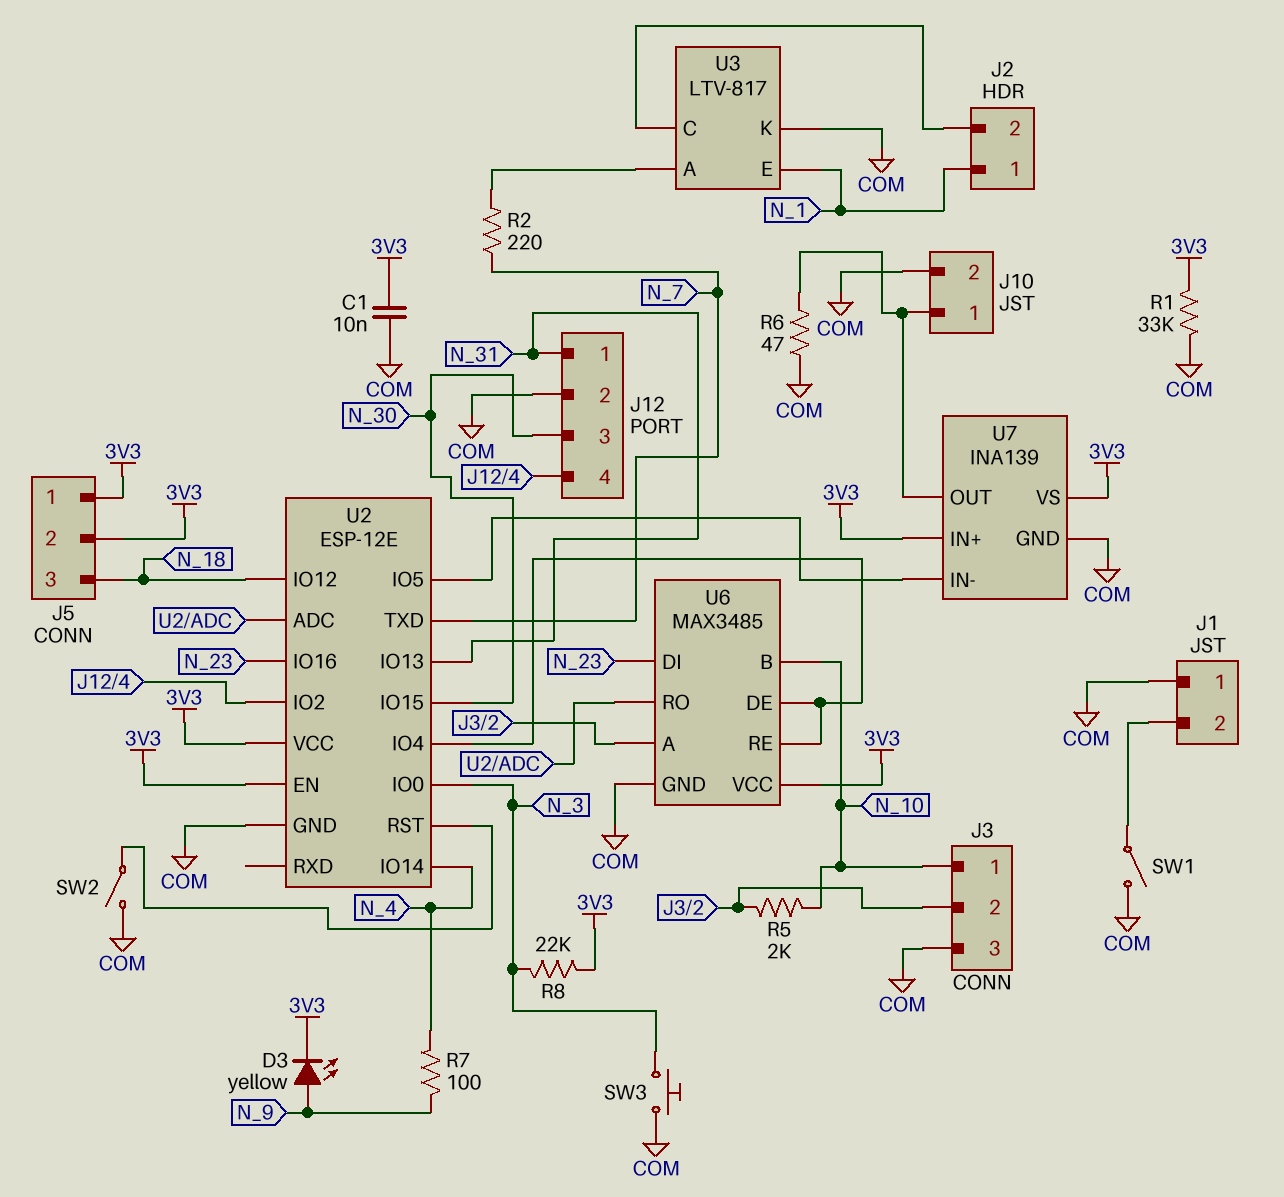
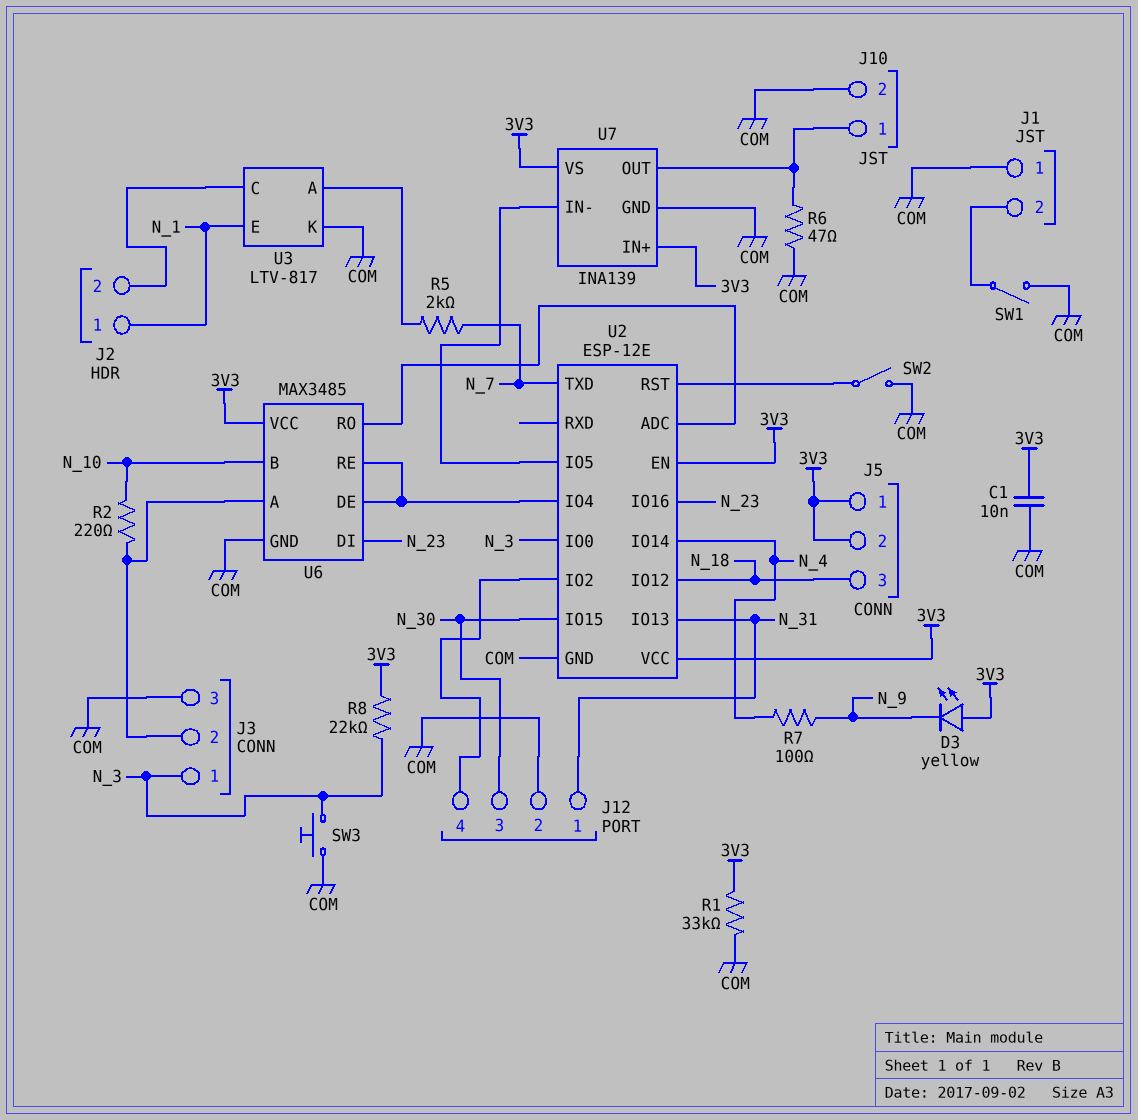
D3: LED yellow (A N_9, K 3V3) -> LED yellow (A 3V3, K N_9)
J3 pin 1: N_10 -> N_3
R2: 220 (N_7, U3/A) -> 220 (J3/2, N_10)
R5: 2k (J3/2, N_10) -> 2k (N_7, U3/A)

